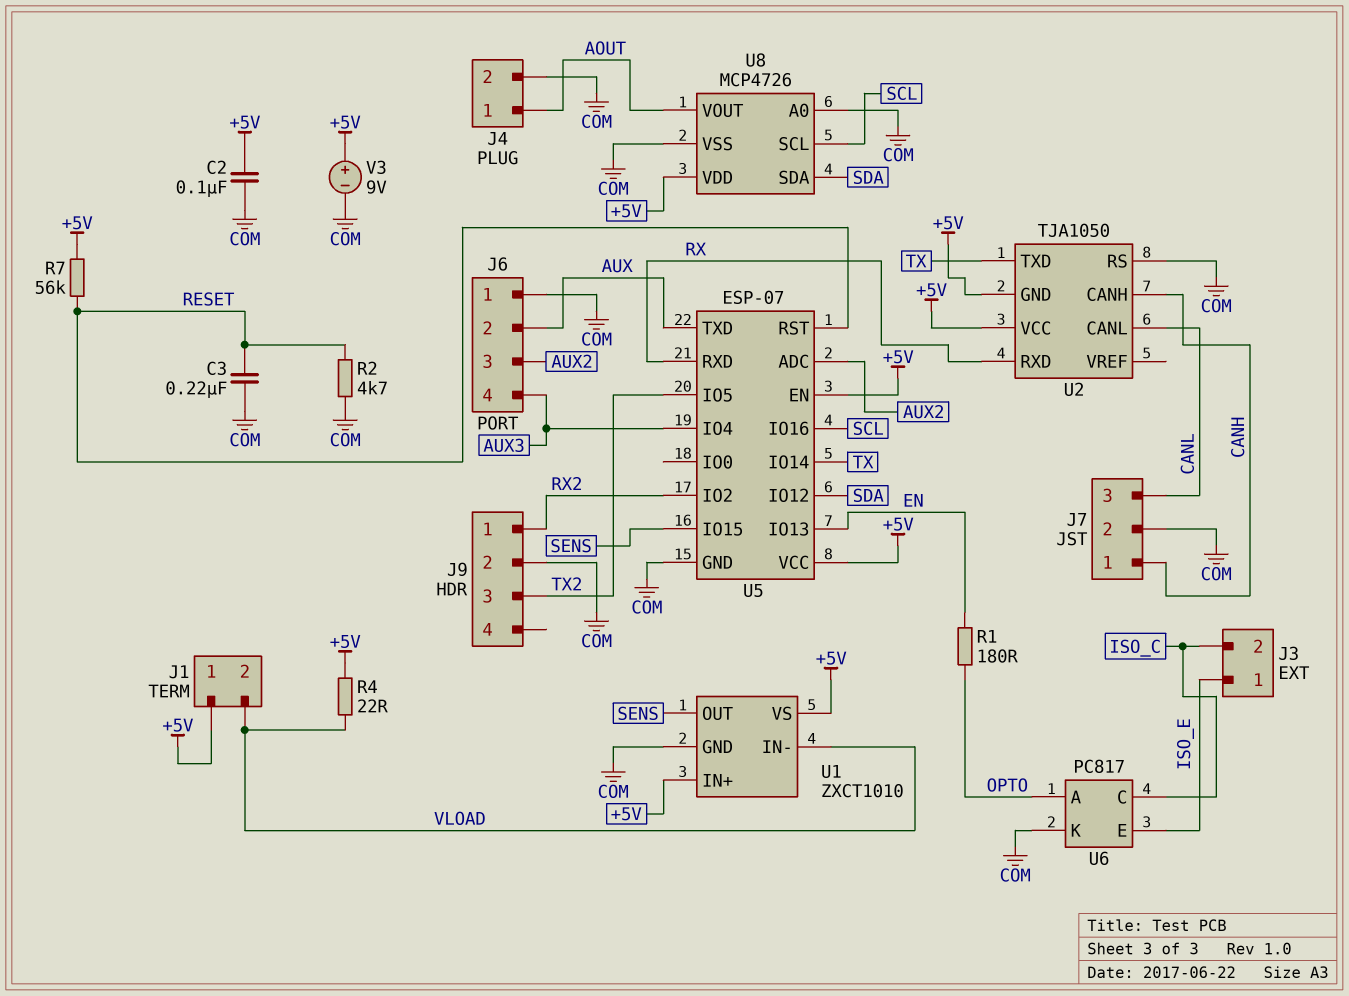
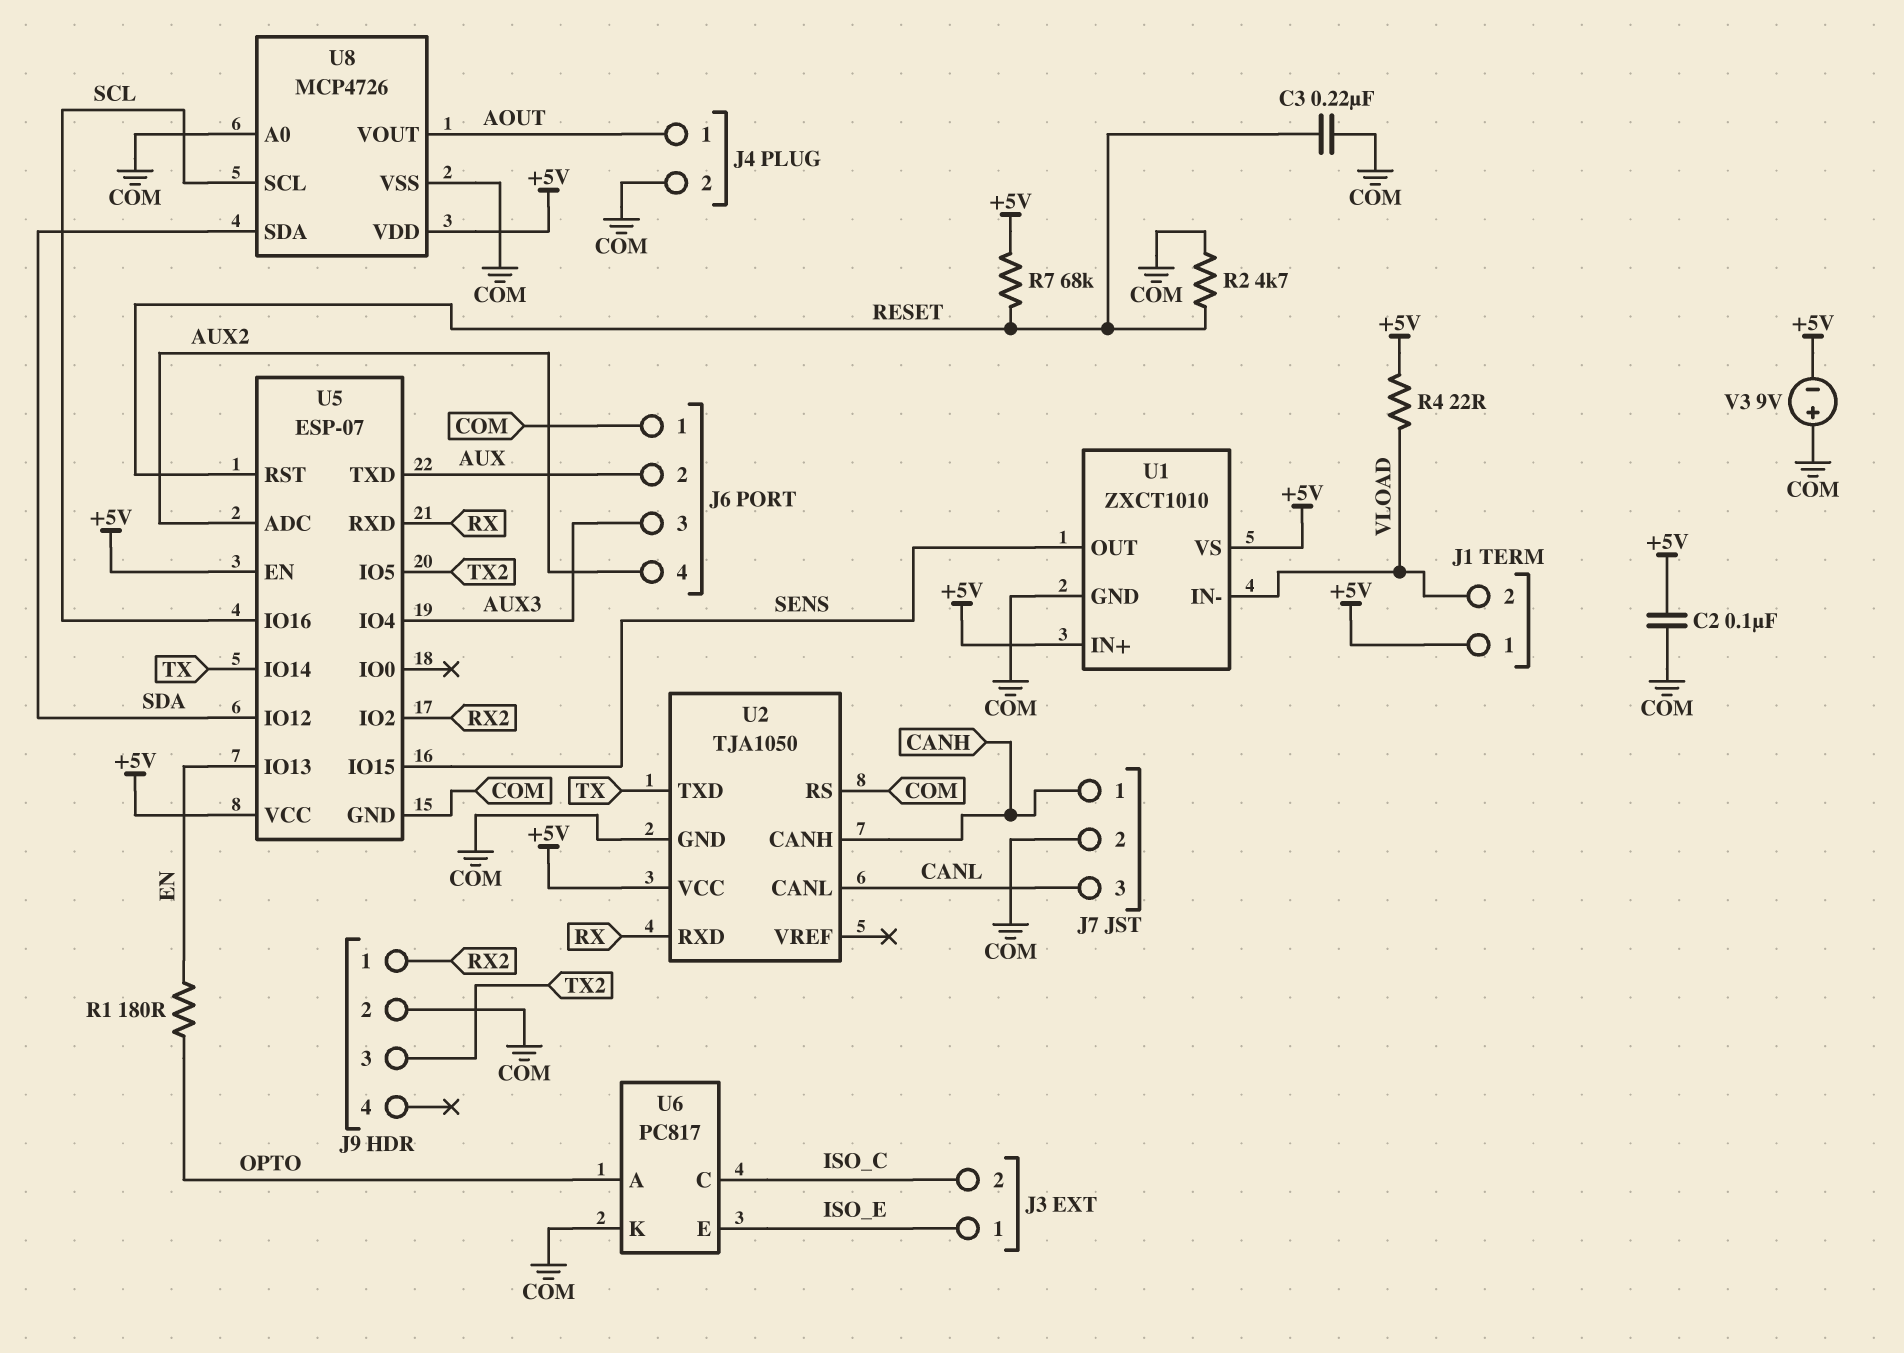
J6 pin 3: AUX2 -> AUX3
J6 pin 4: AUX3 -> AUX2
R7: 56k (+5V, RESET) -> 68k (+5V, RESET)
U2 pin GND: +5V -> COM
V3: 9V (plus +5V, minus COM) -> 9V (plus COM, minus +5V)

